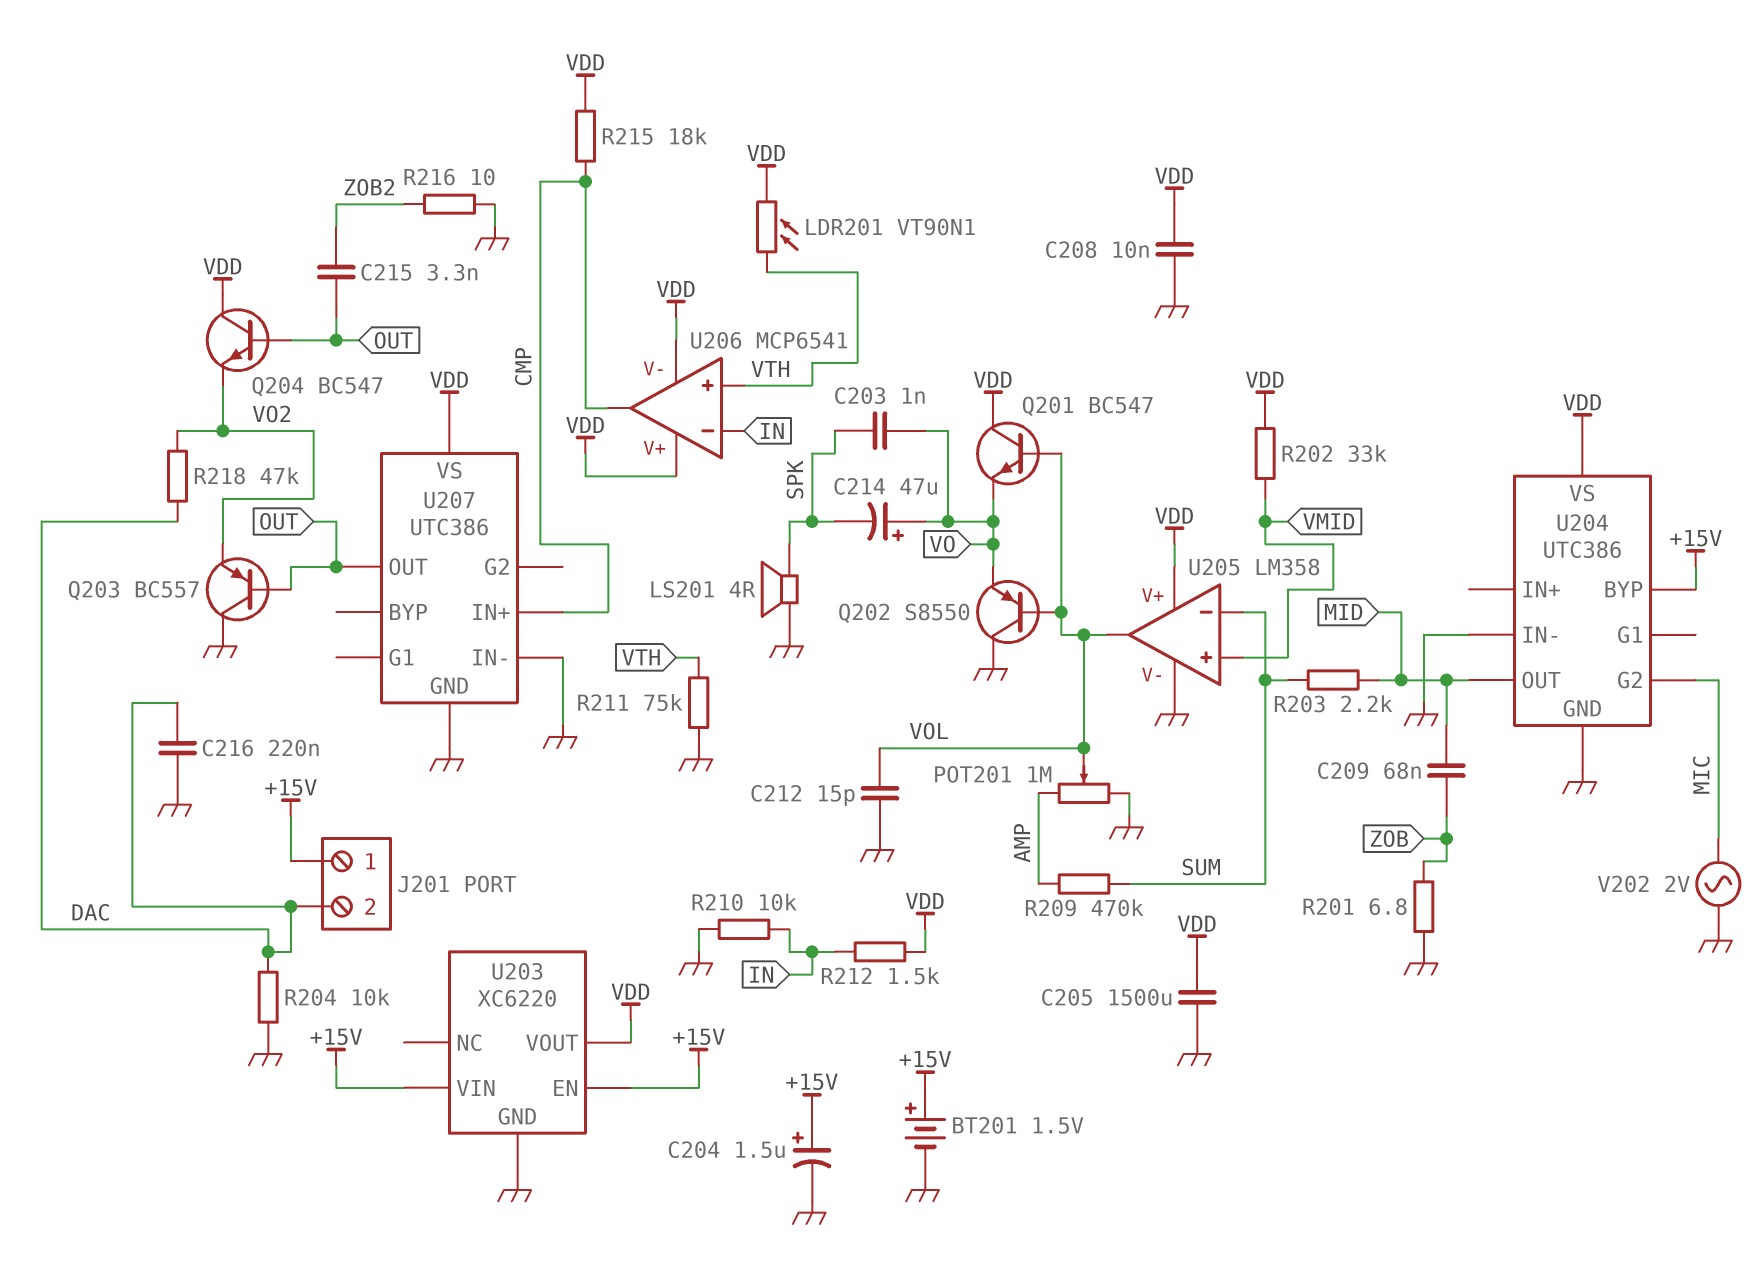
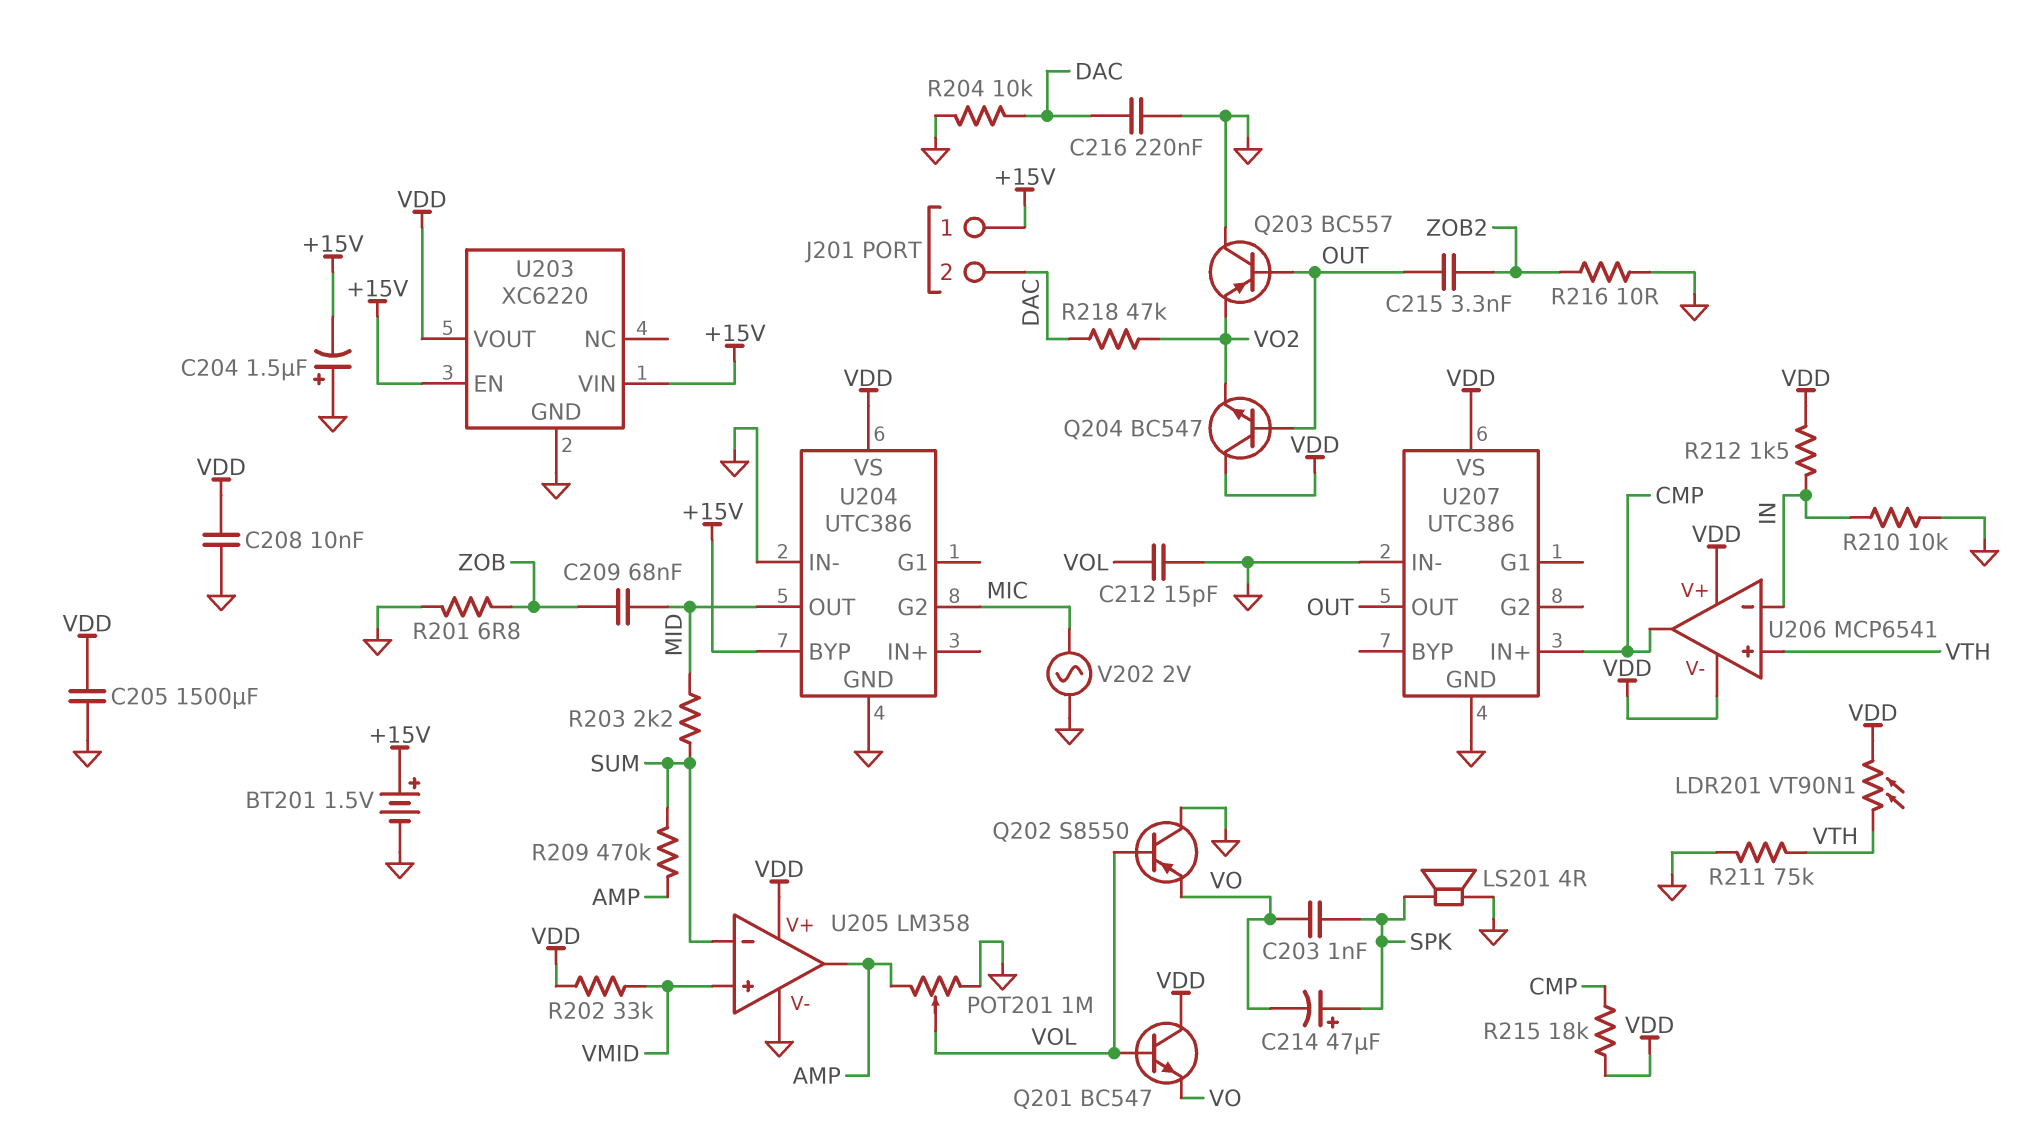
C204: 1.5uF (plus +15V, minus GND) -> 1.5uF (plus GND, minus +15V)
C214: 47uF (plus VO, minus SPK) -> 47uF (plus SPK, minus VO)
U205 pin out: VOL -> AMP

